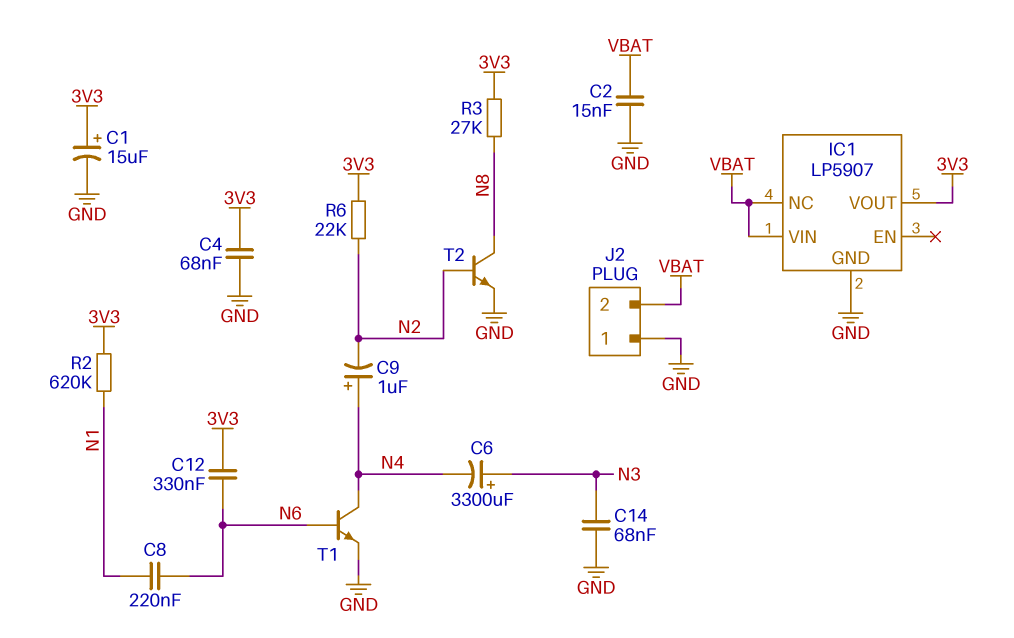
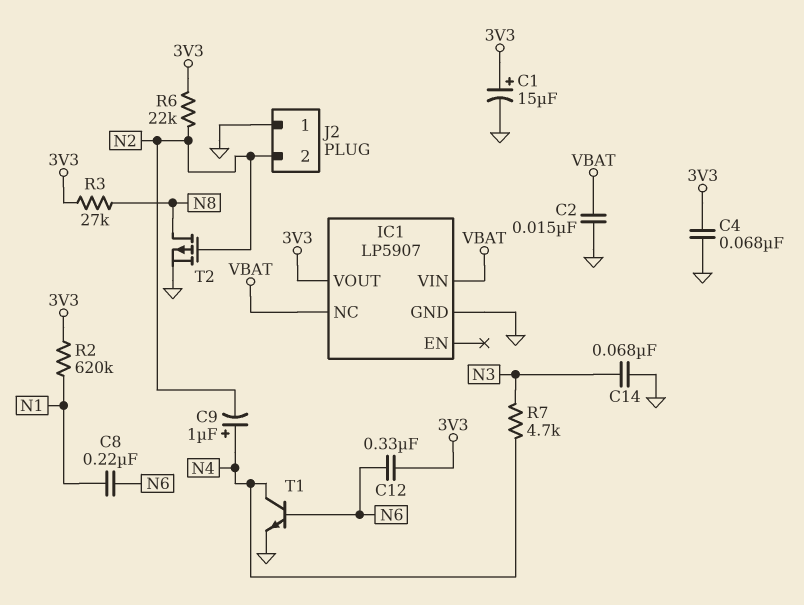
C6: 3300uF (plus N3, minus N4) -> none
J2 pin 2: VBAT -> N2
R7: none -> 4.7k (N3, N4)
T2: NPN (B N2, C N8, E GND) -> PMOS (G N2, D N8, S GND)

